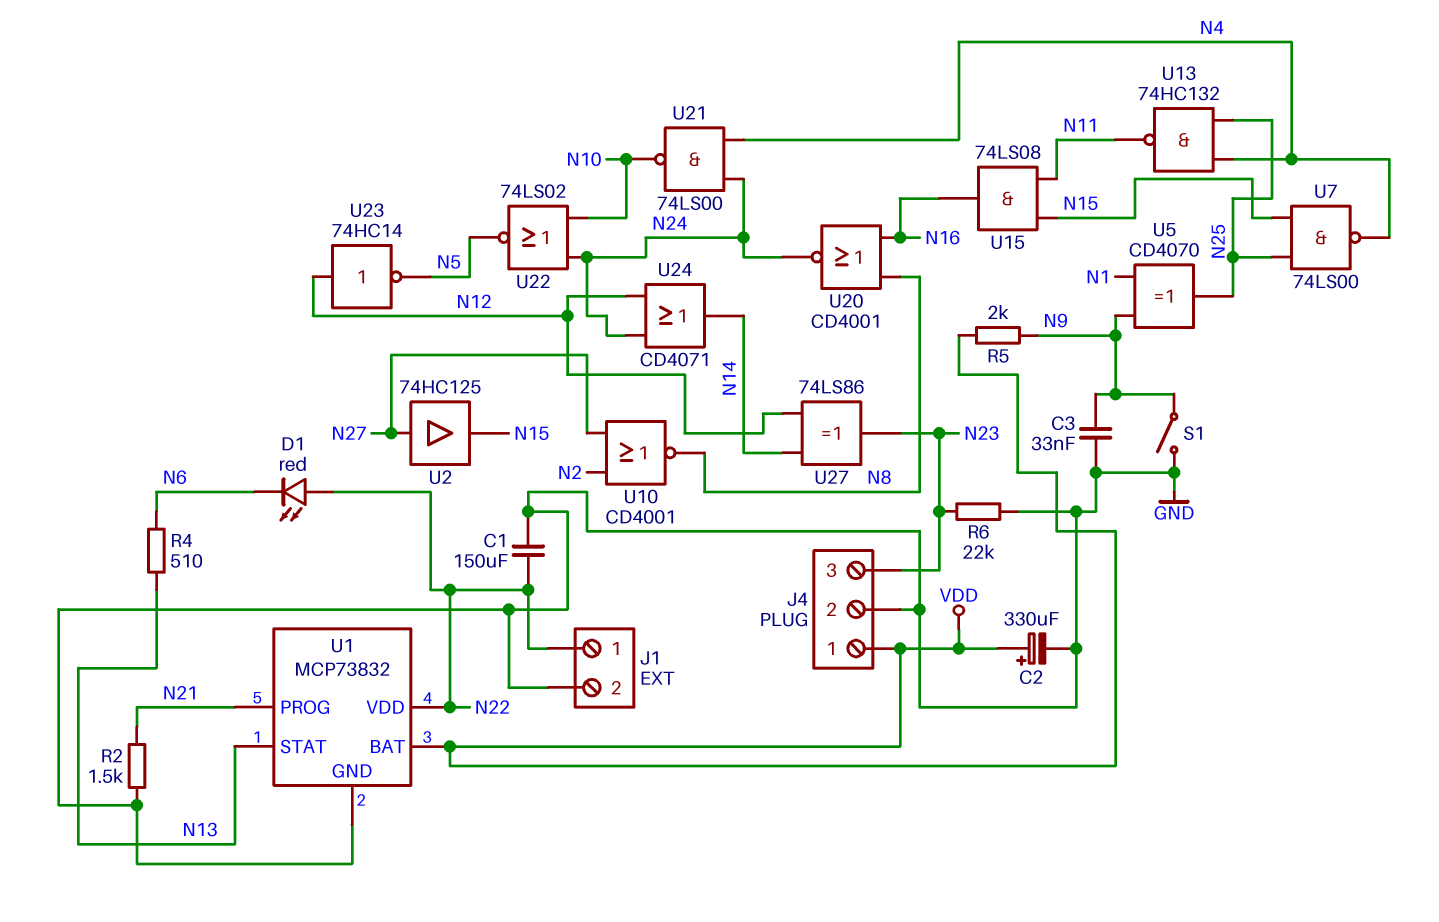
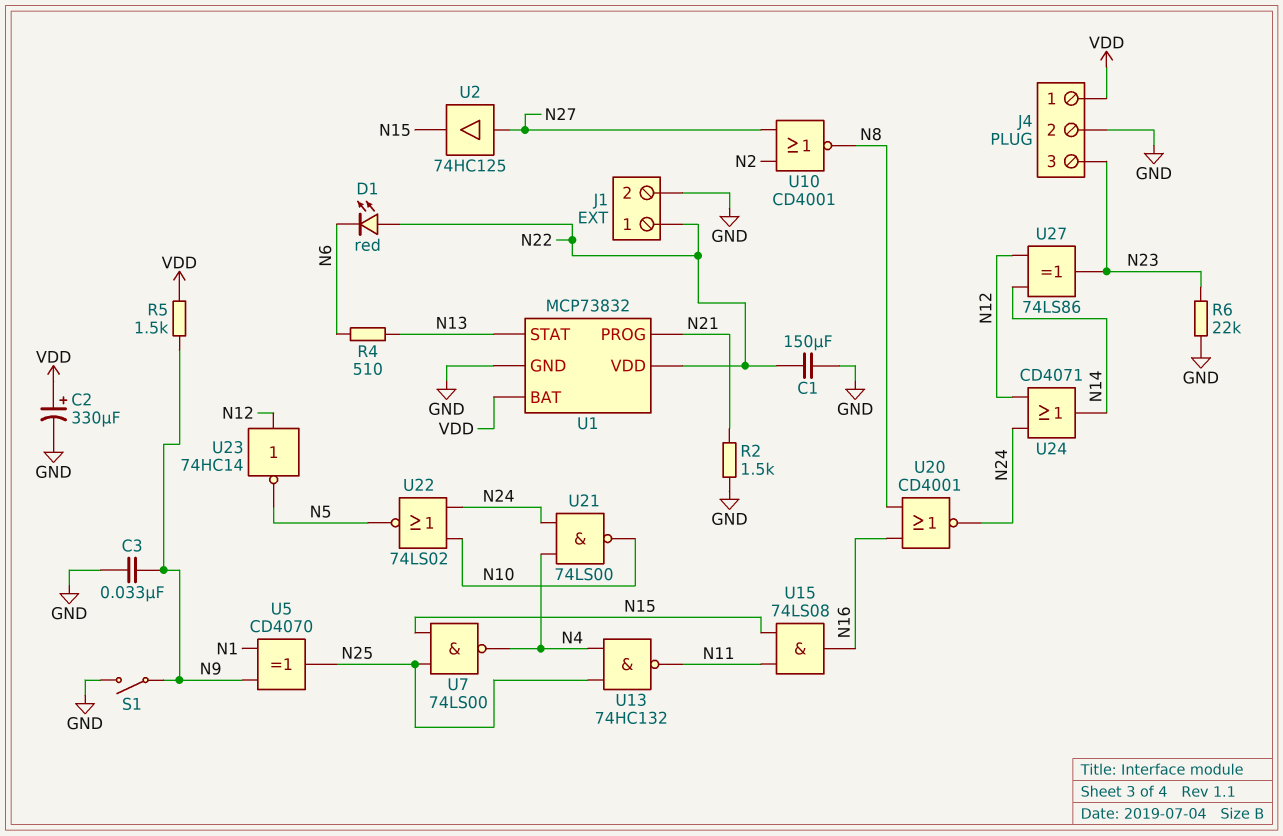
R5: 2k (N9, VDD) -> 1.5k (N9, VDD)

